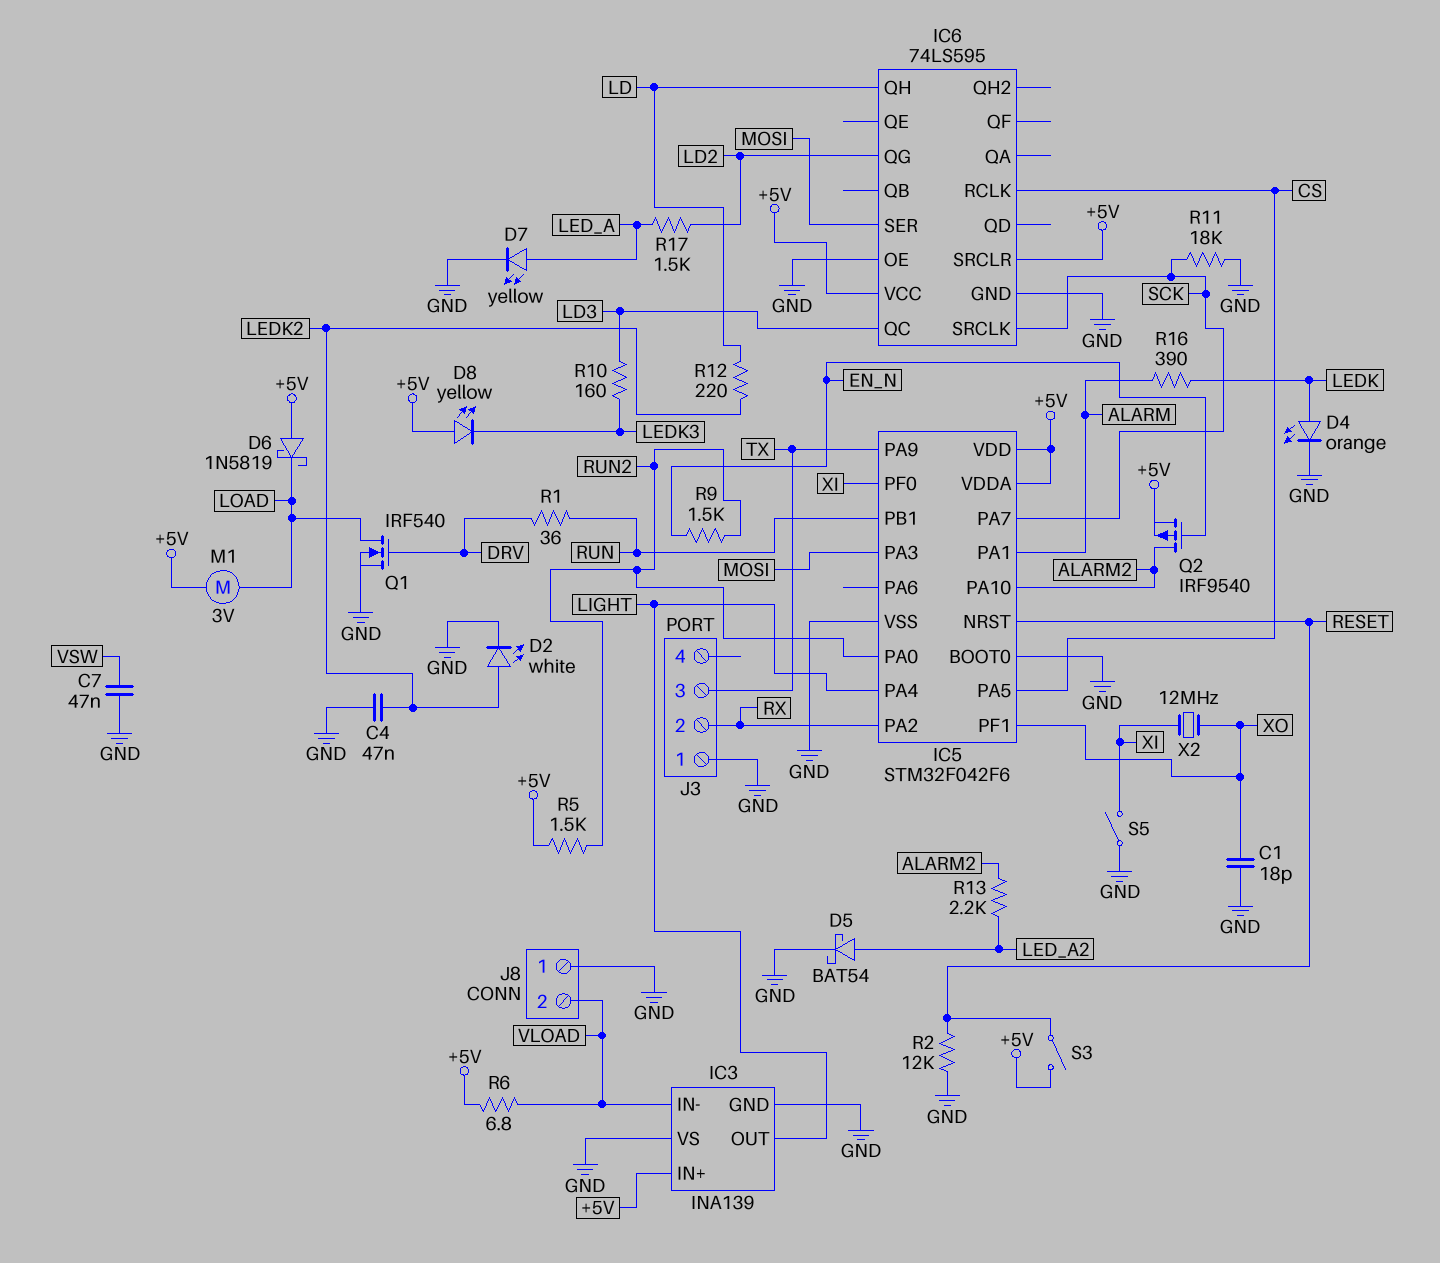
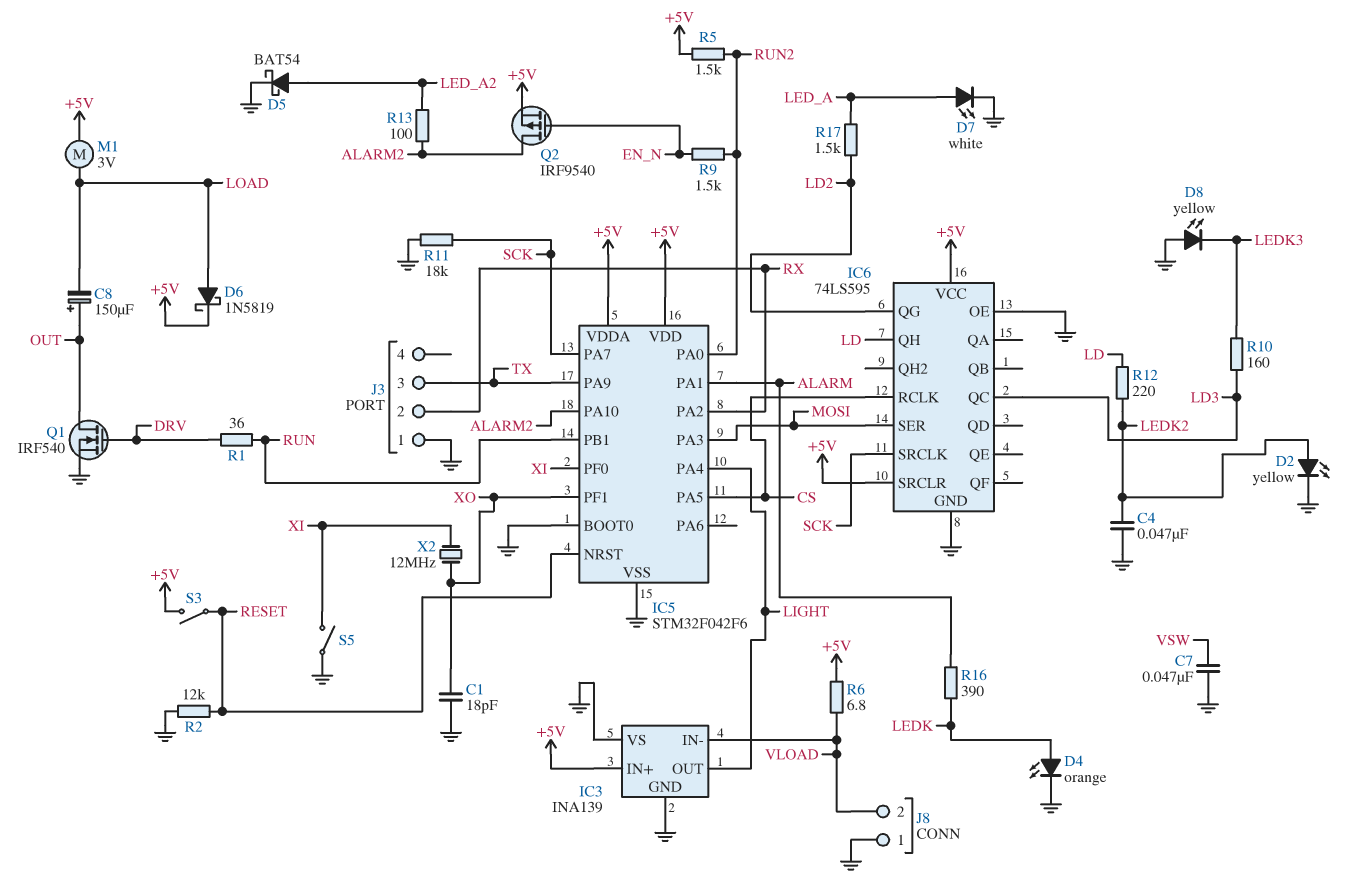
C8: none -> 150uF (plus OUT, minus LOAD)
D2: LED white (A LEDK2, K GND) -> LED yellow (A LEDK2, K GND)
D6: schottky 1N5819 (A +5V, K LOAD) -> schottky 1N5819 (A LOAD, K +5V)
D7: LED yellow (A LED_A, K GND) -> LED white (A LED_A, K GND)
D8: LED yellow (A +5V, K LEDK3) -> LED yellow (A GND, K LEDK3)
Q1: NMOS IRF540 (G DRV, D LOAD, S GND) -> NMOS IRF540 (G DRV, D OUT, S GND)
R13: 2.2k (ALARM2, LED_A2) -> 100 (ALARM2, LED_A2)

